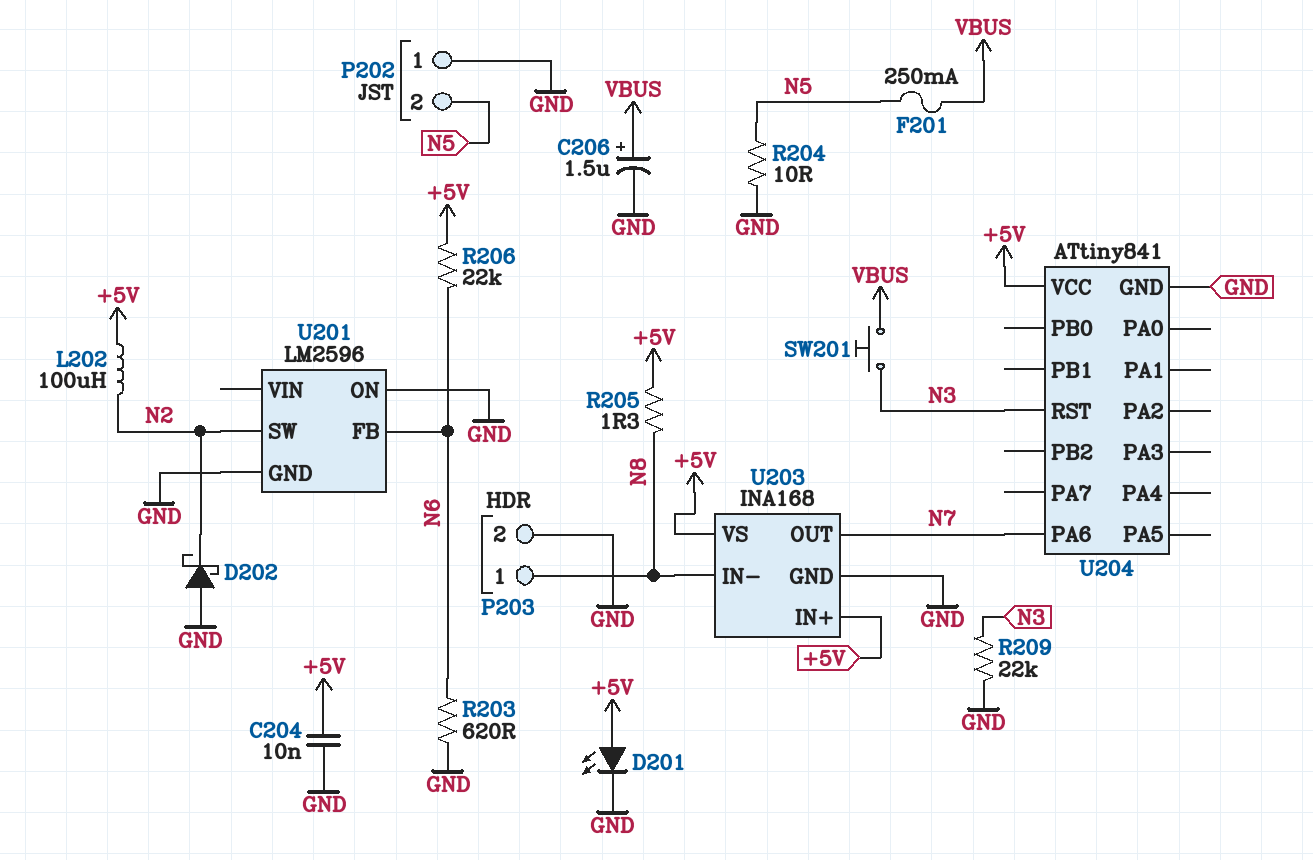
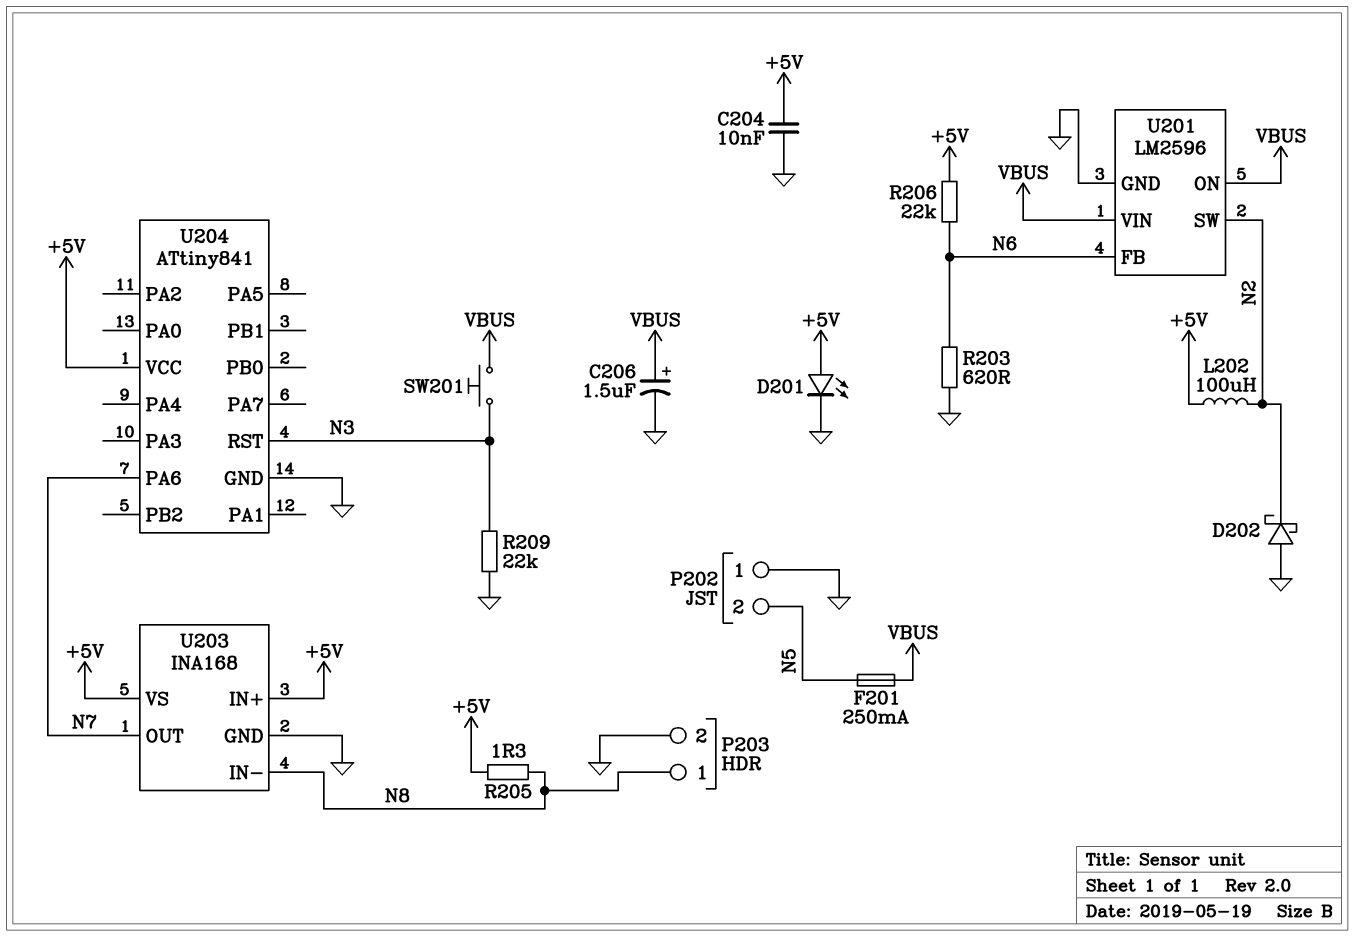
R204: 10 (GND, N5) -> none
U201 pin ON: GND -> VBUS
U201 pin VIN: none -> VBUS

